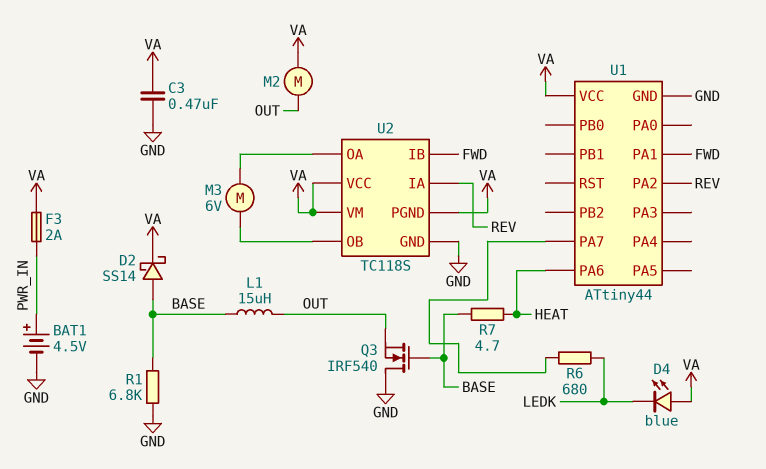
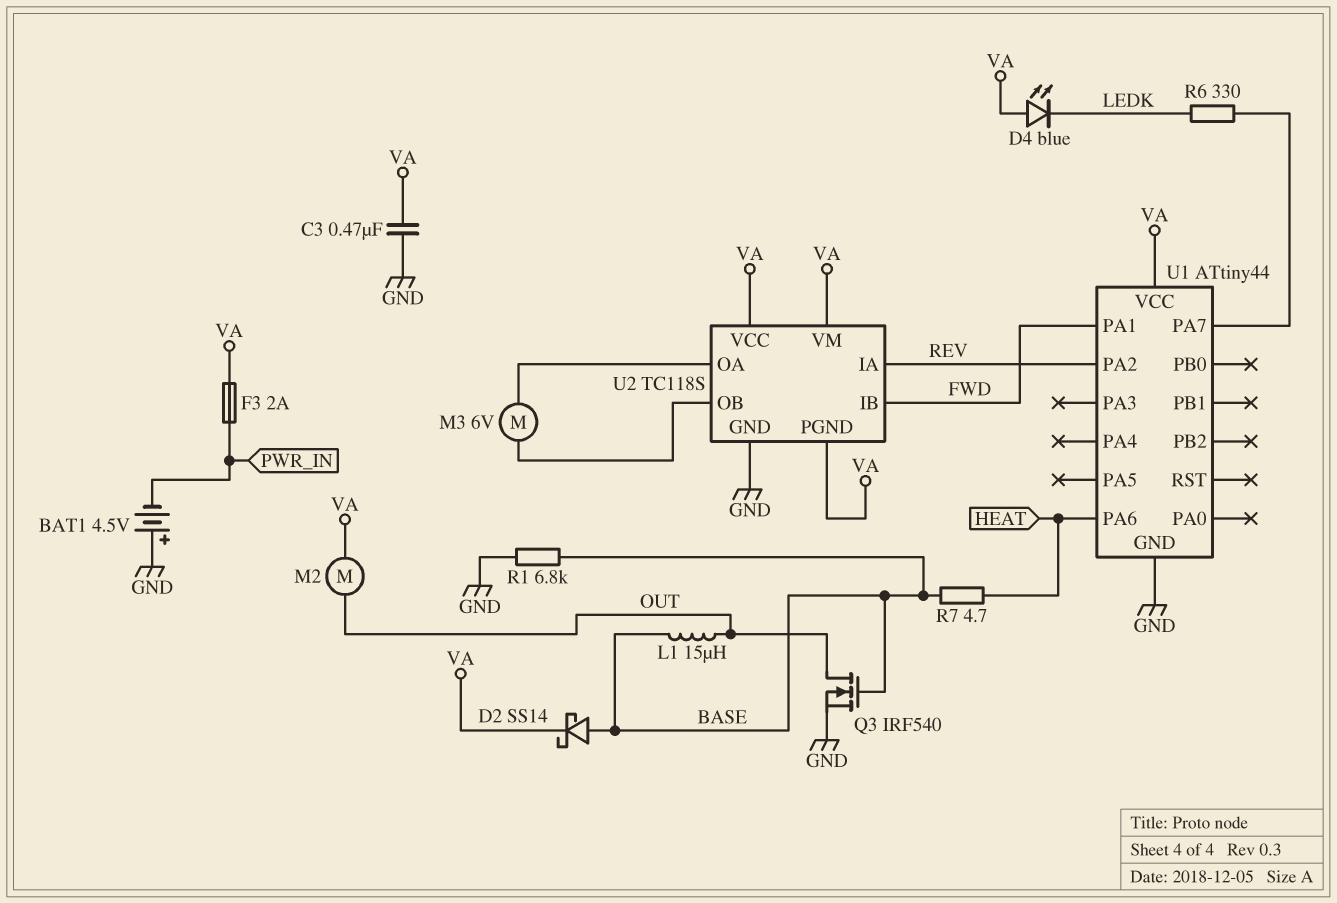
BAT1: 4.5V (plus PWR_IN, minus GND) -> 4.5V (plus GND, minus PWR_IN)
Q3: NMOS IRF540 (G BASE, D GND, S OUT) -> NMOS IRF540 (G BASE, D OUT, S GND)
R6: 680 (LEDK, U1/PA7) -> 330 (LEDK, U1/PA7)

